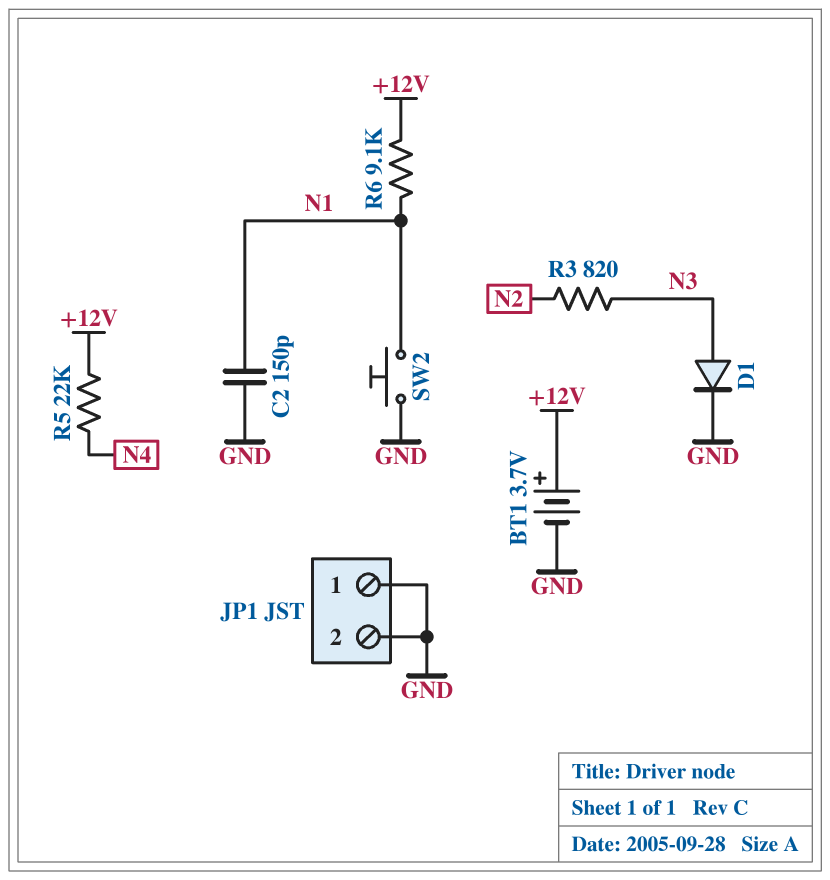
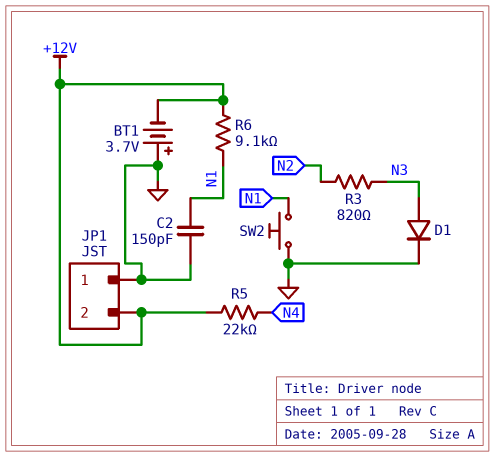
BT1: 3.7V (plus +12V, minus GND) -> 3.7V (plus GND, minus +12V)
JP1 pin 2: GND -> +12V

